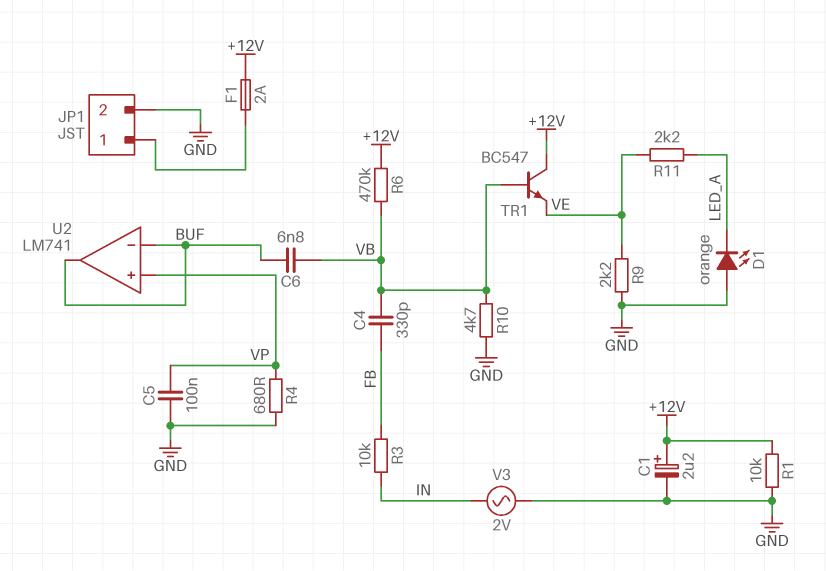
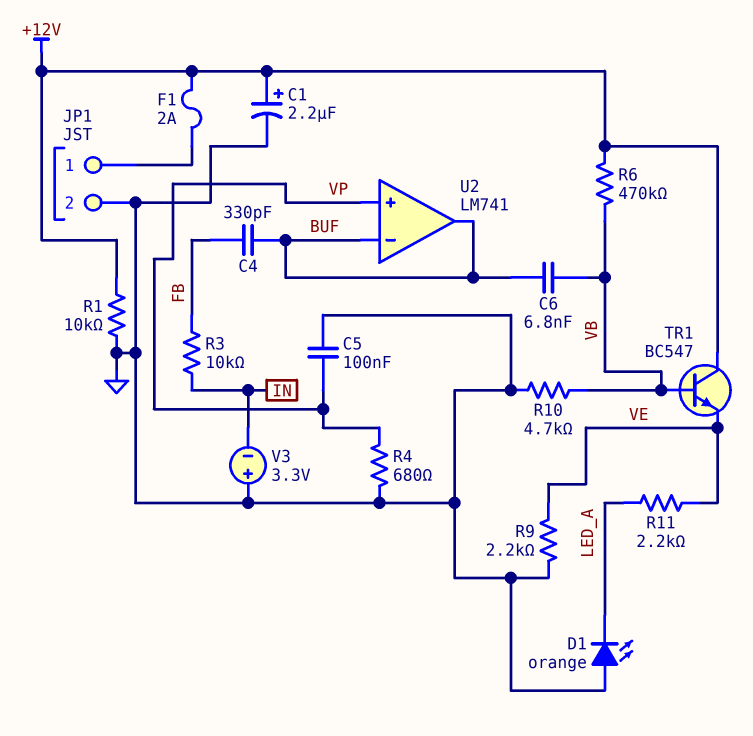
C4: 330pF (FB, VB) -> 330pF (BUF, FB)
V3: AC 2V (GND, IN) -> 3.3V (plus GND, minus IN)

